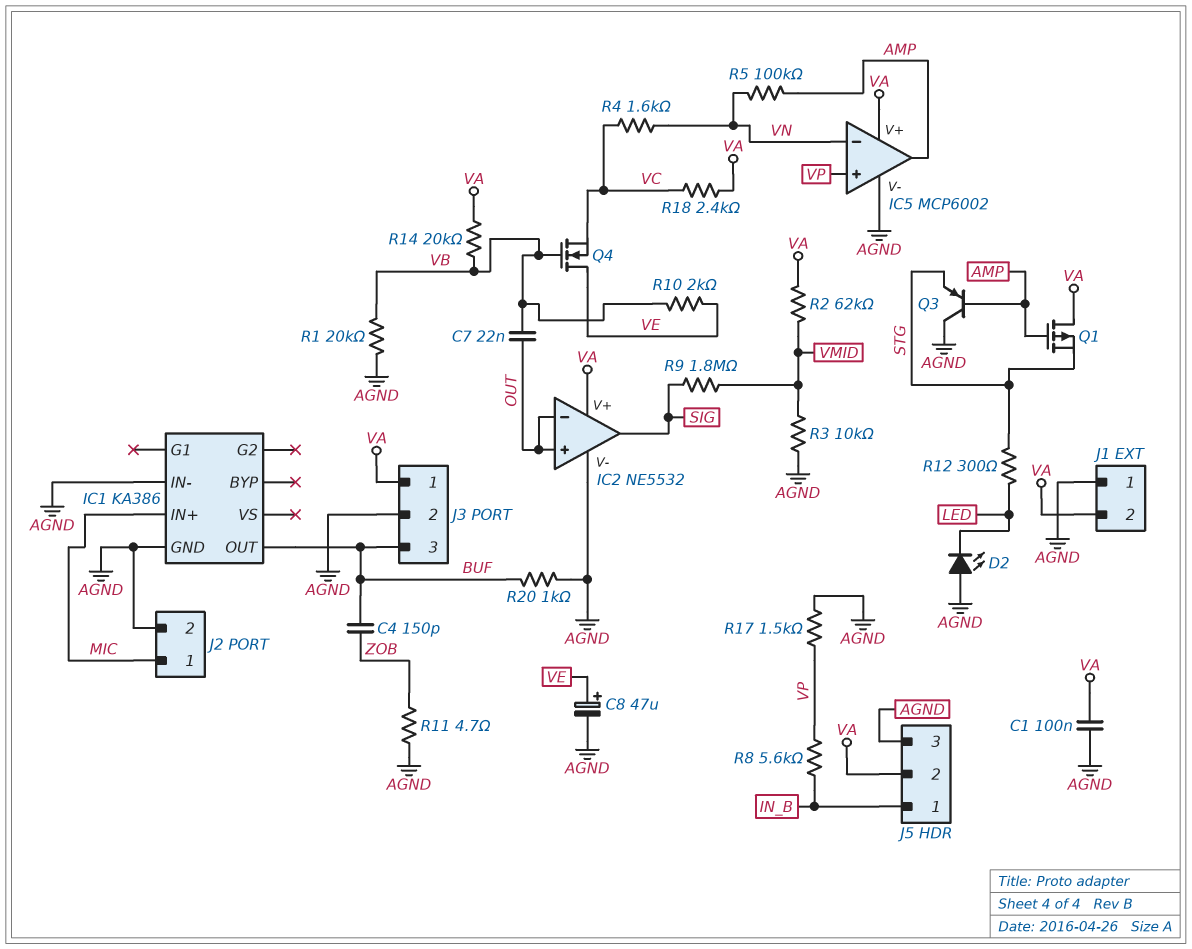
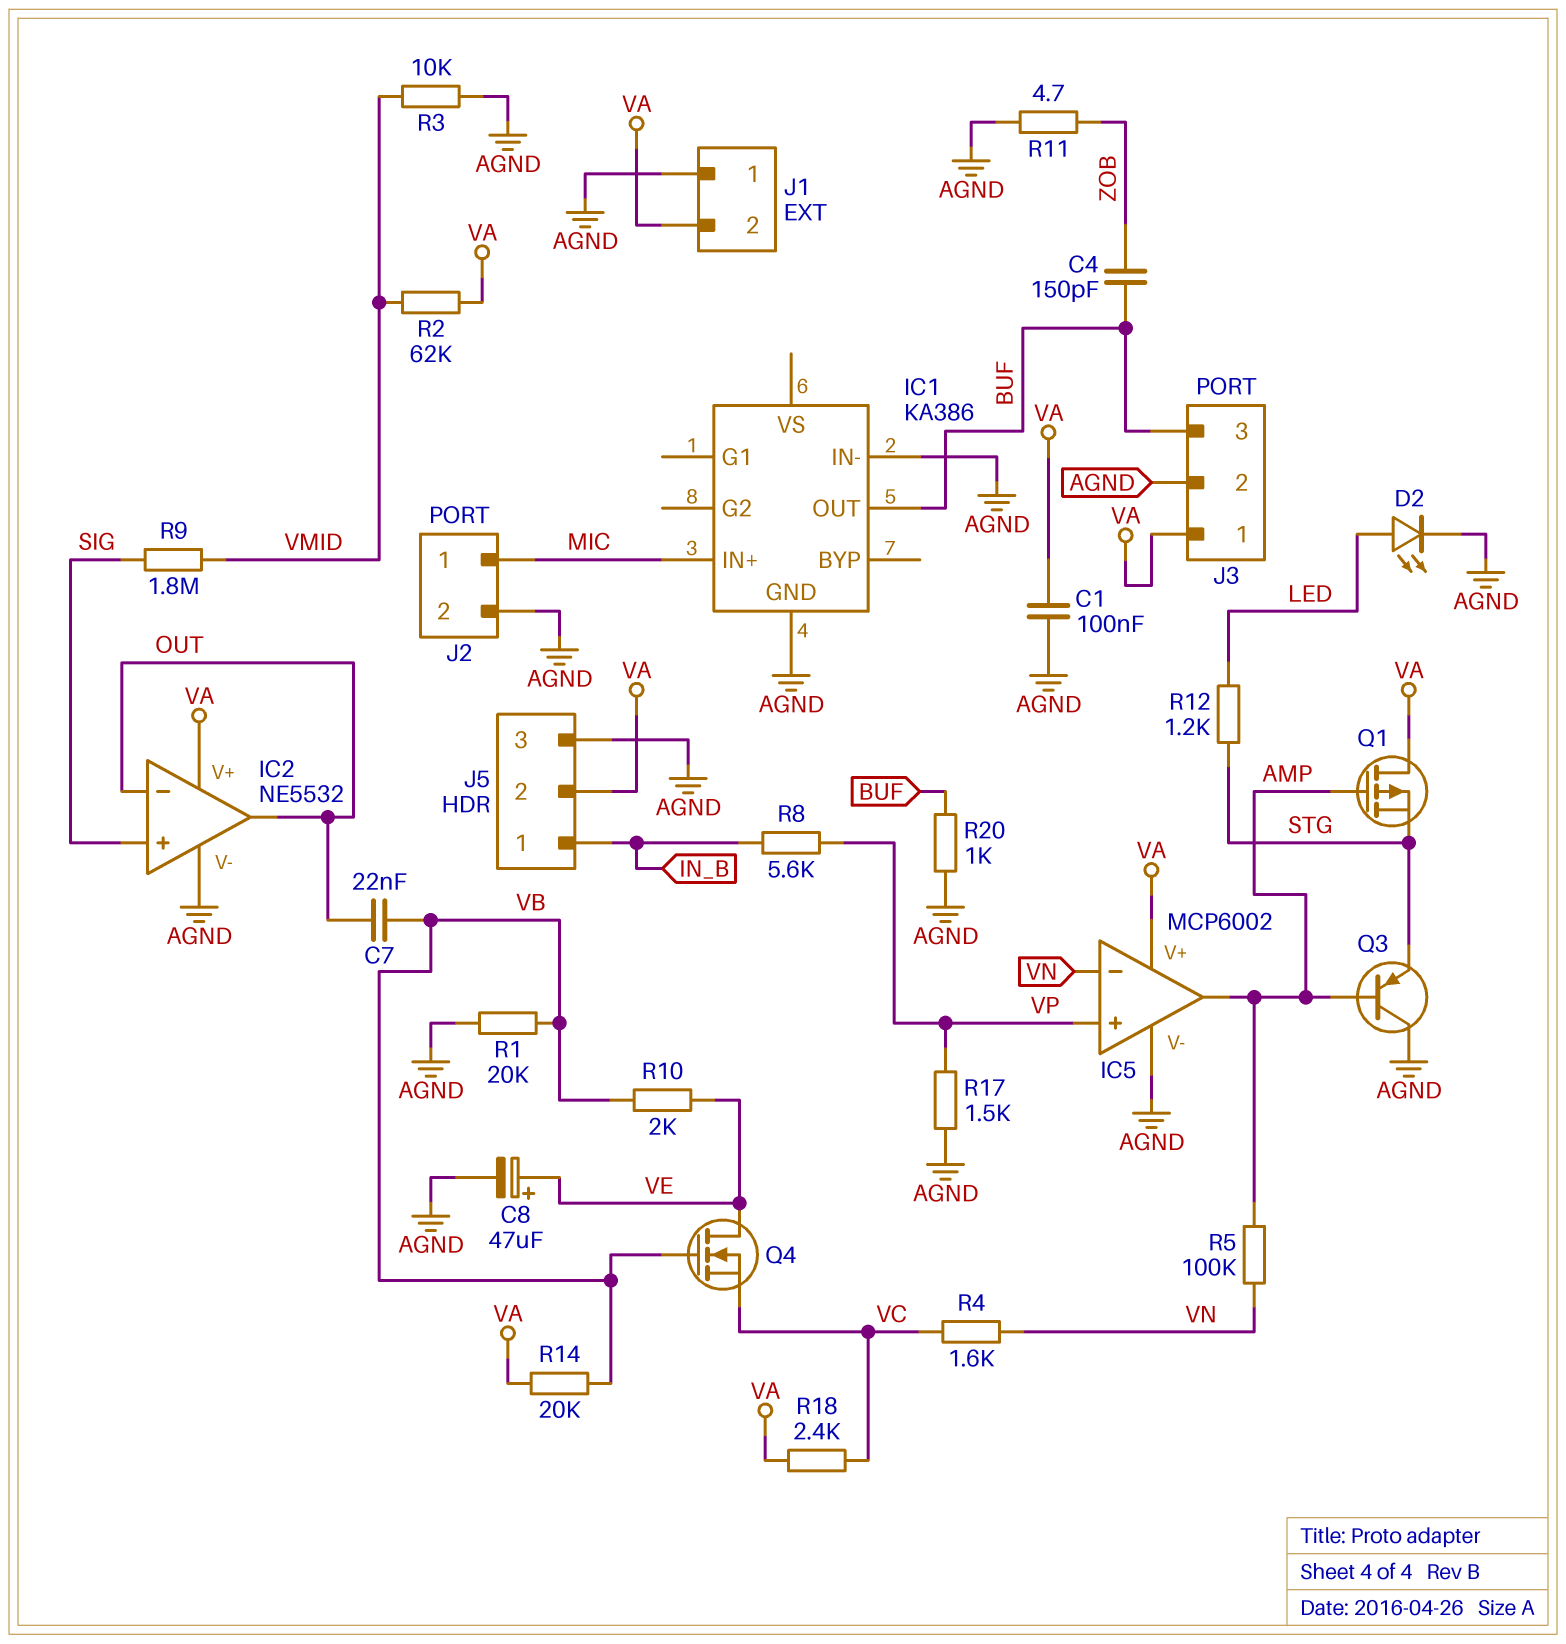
D2: LED (A AGND, K LED) -> LED (A LED, K AGND)
IC2 pin in+: OUT -> SIG
IC2 pin out: SIG -> OUT
R12: 300 (LED, STG) -> 1.2k (LED, STG)

